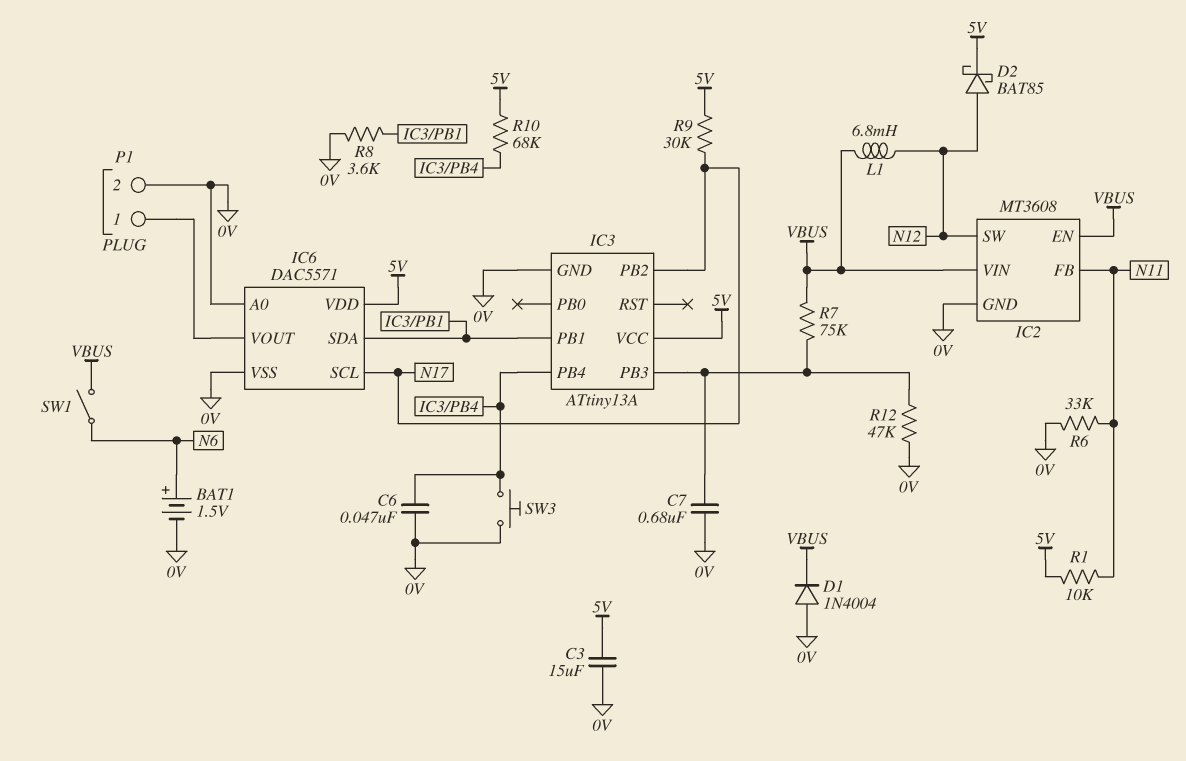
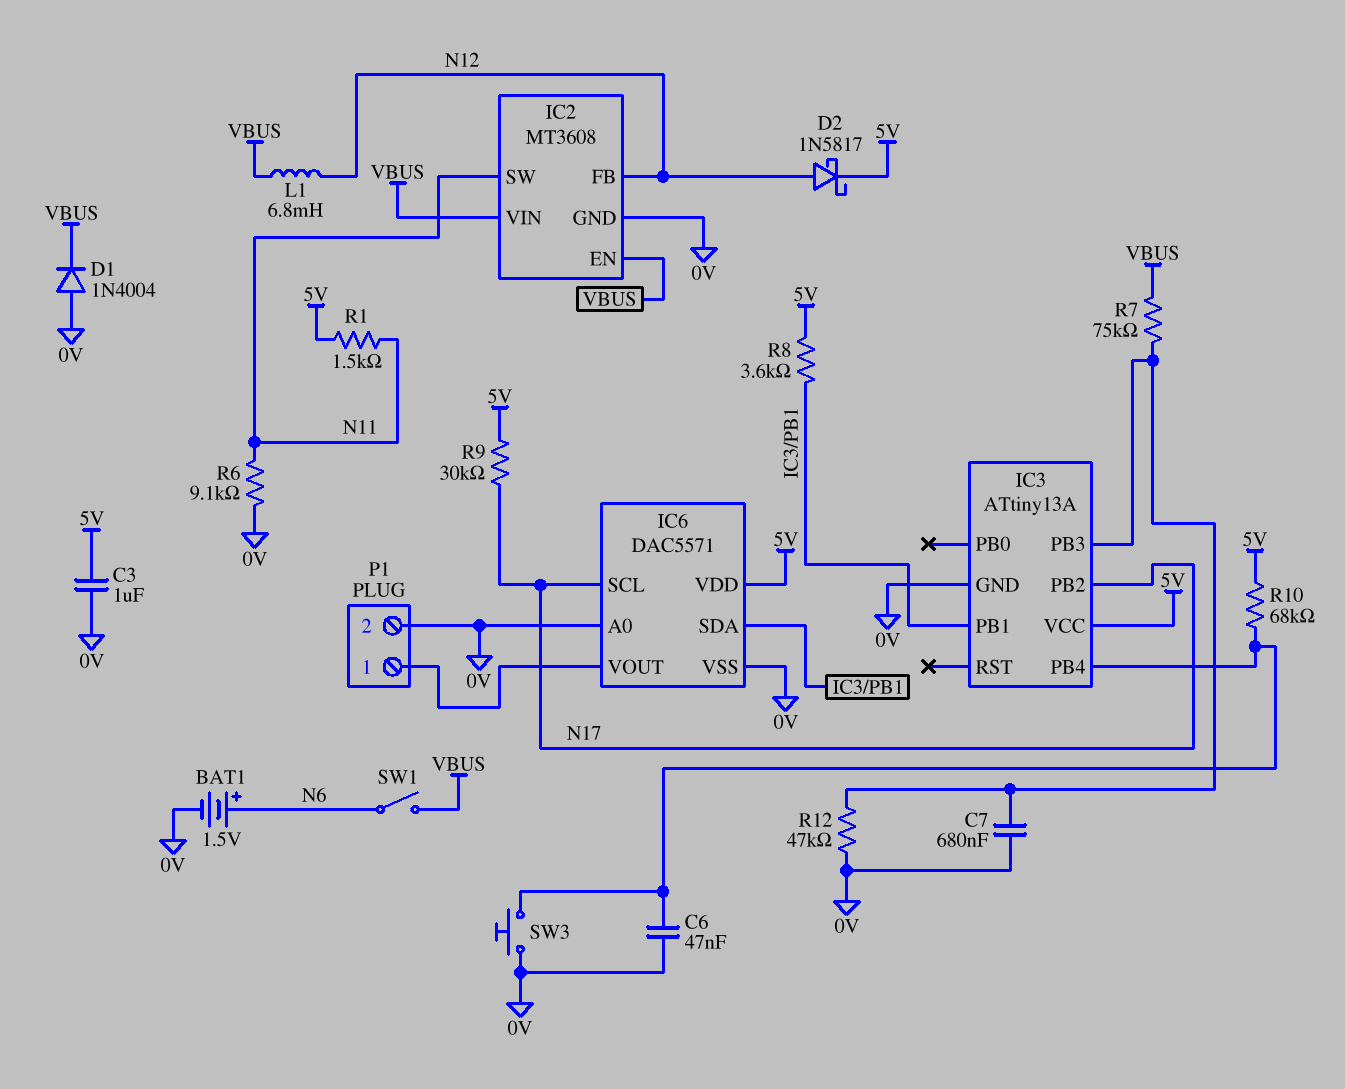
C3: 15uF (0V, 5V) -> 1uF (0V, 5V)
D2: schottky BAT85 (A N12, K 5V) -> schottky 1N5817 (A N12, K 5V)
IC2 pin FB: N11 -> N12
IC2 pin SW: N12 -> N11
R1: 10k (5V, N11) -> 1.5k (5V, N11)
R6: 33k (0V, N11) -> 9.1k (0V, N11)
R8: 3.6k (0V, IC3/PB1) -> 3.6k (5V, IC3/PB1)

